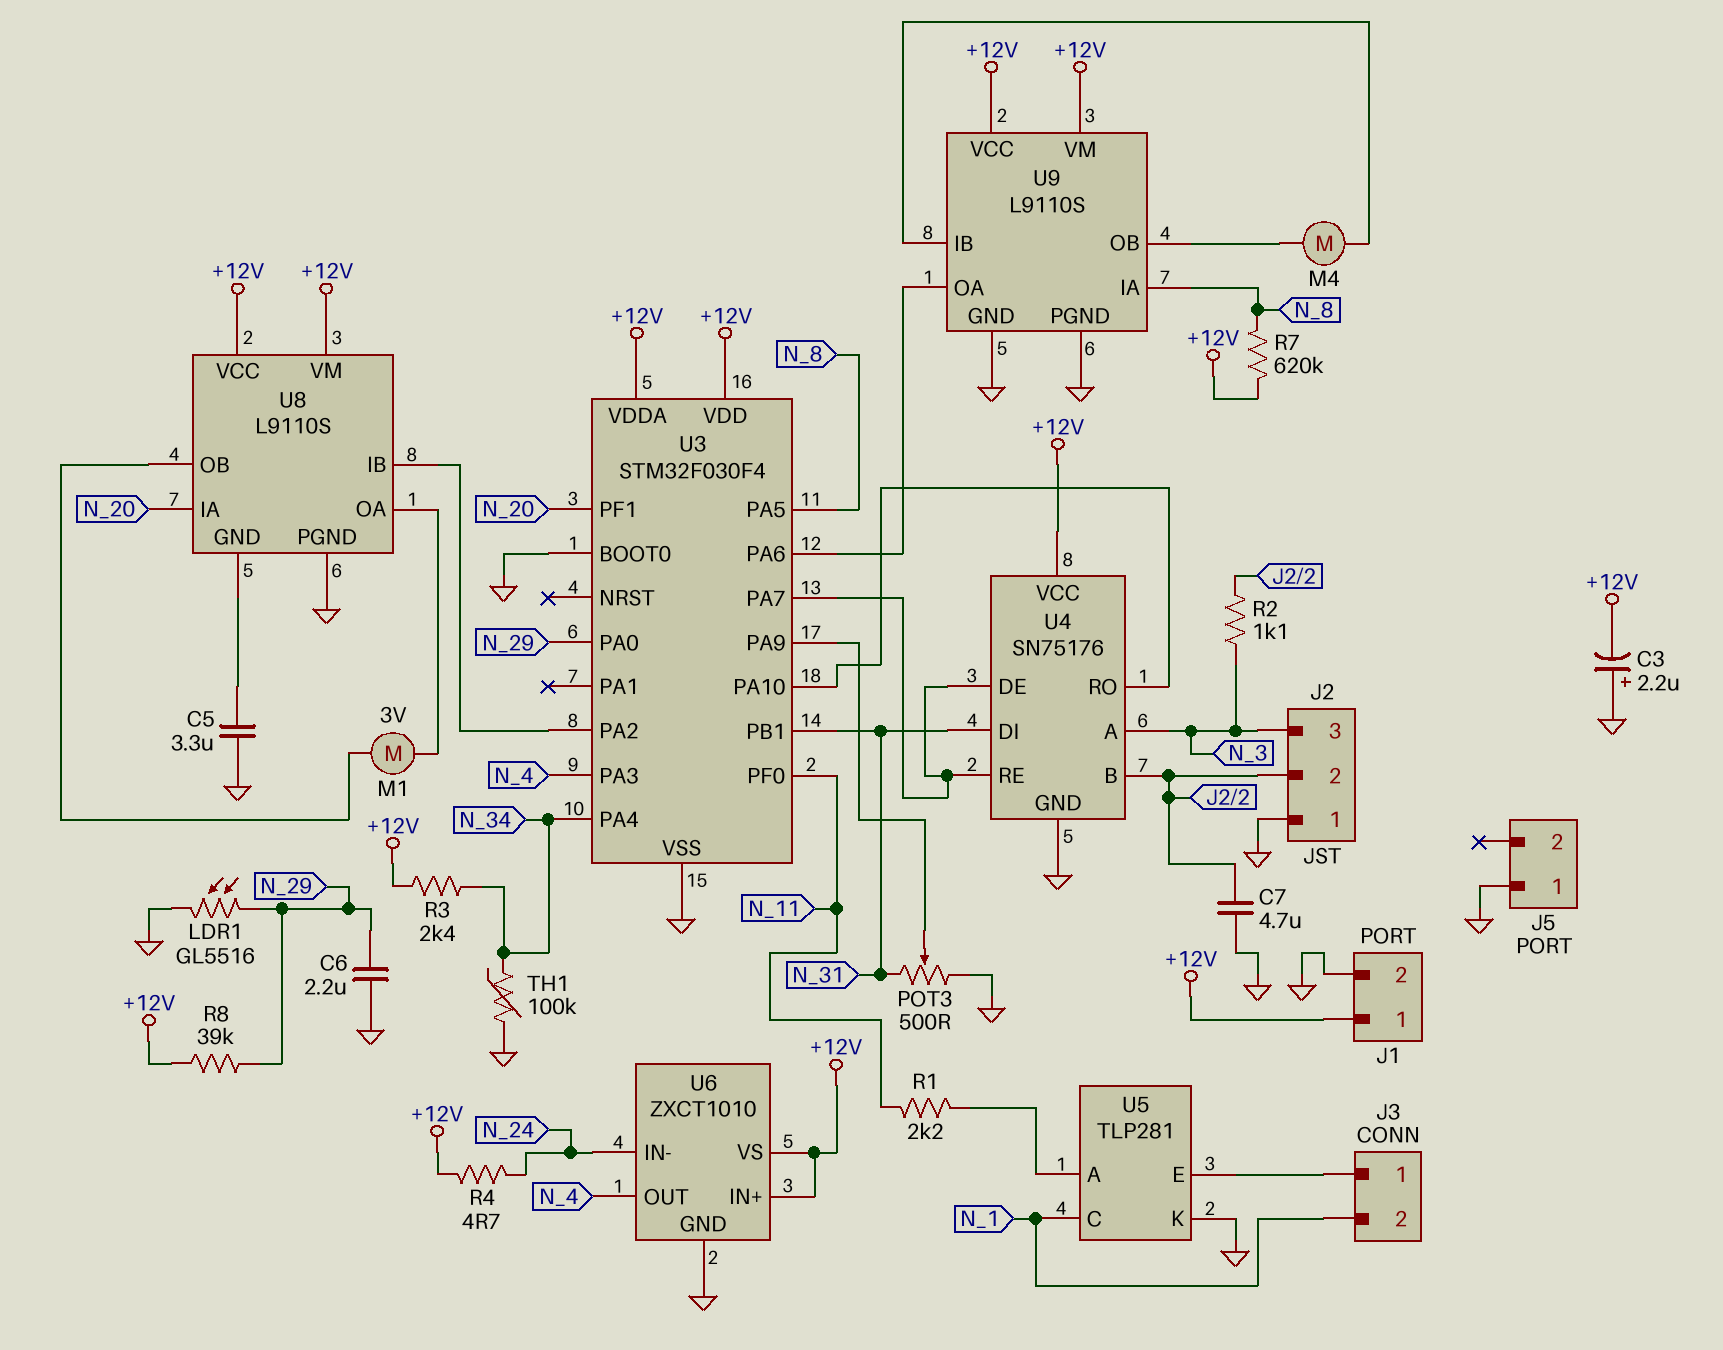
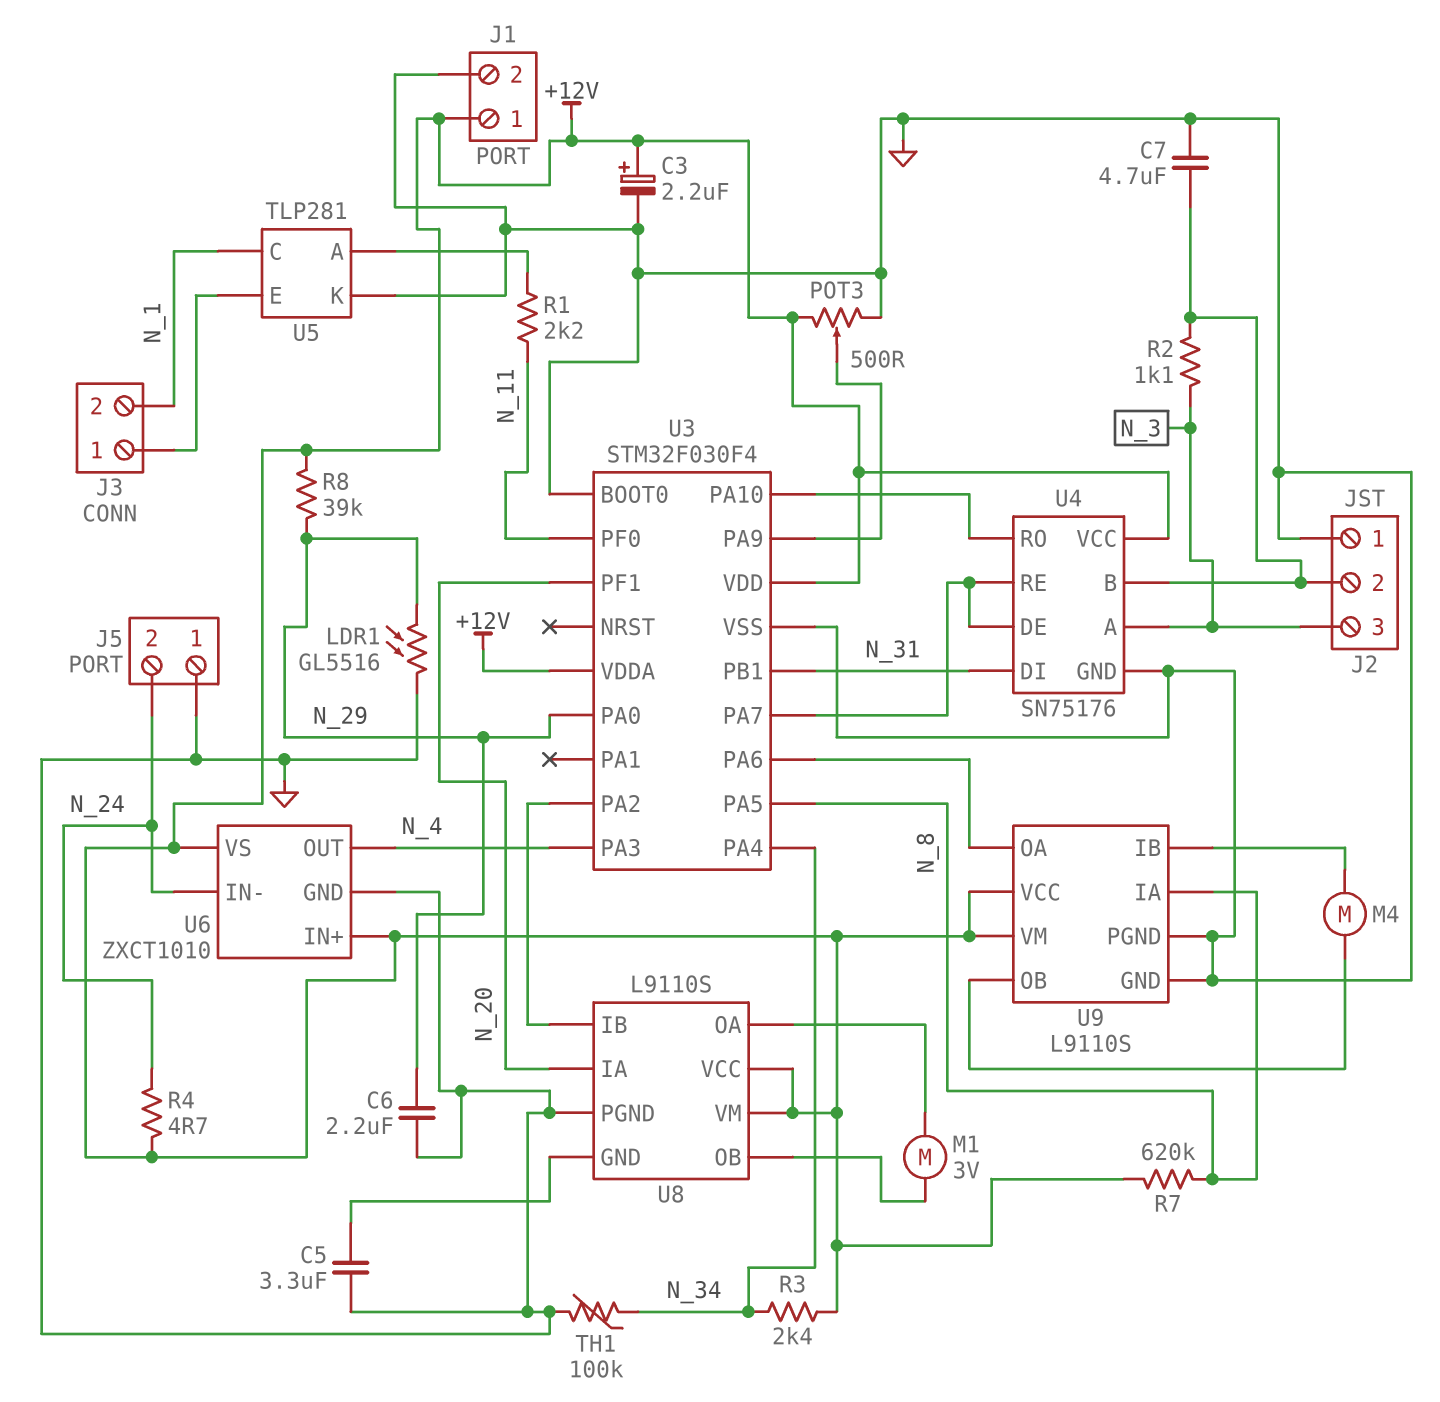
C3: 2.2uF (plus GND, minus +12V) -> 2.2uF (plus +12V, minus GND)
J5 pin 2: none -> N_24
POT3: 500 (GND, N_31, wiper U3/PA9) -> 500 (+12V, GND, wiper U3/PA9)

